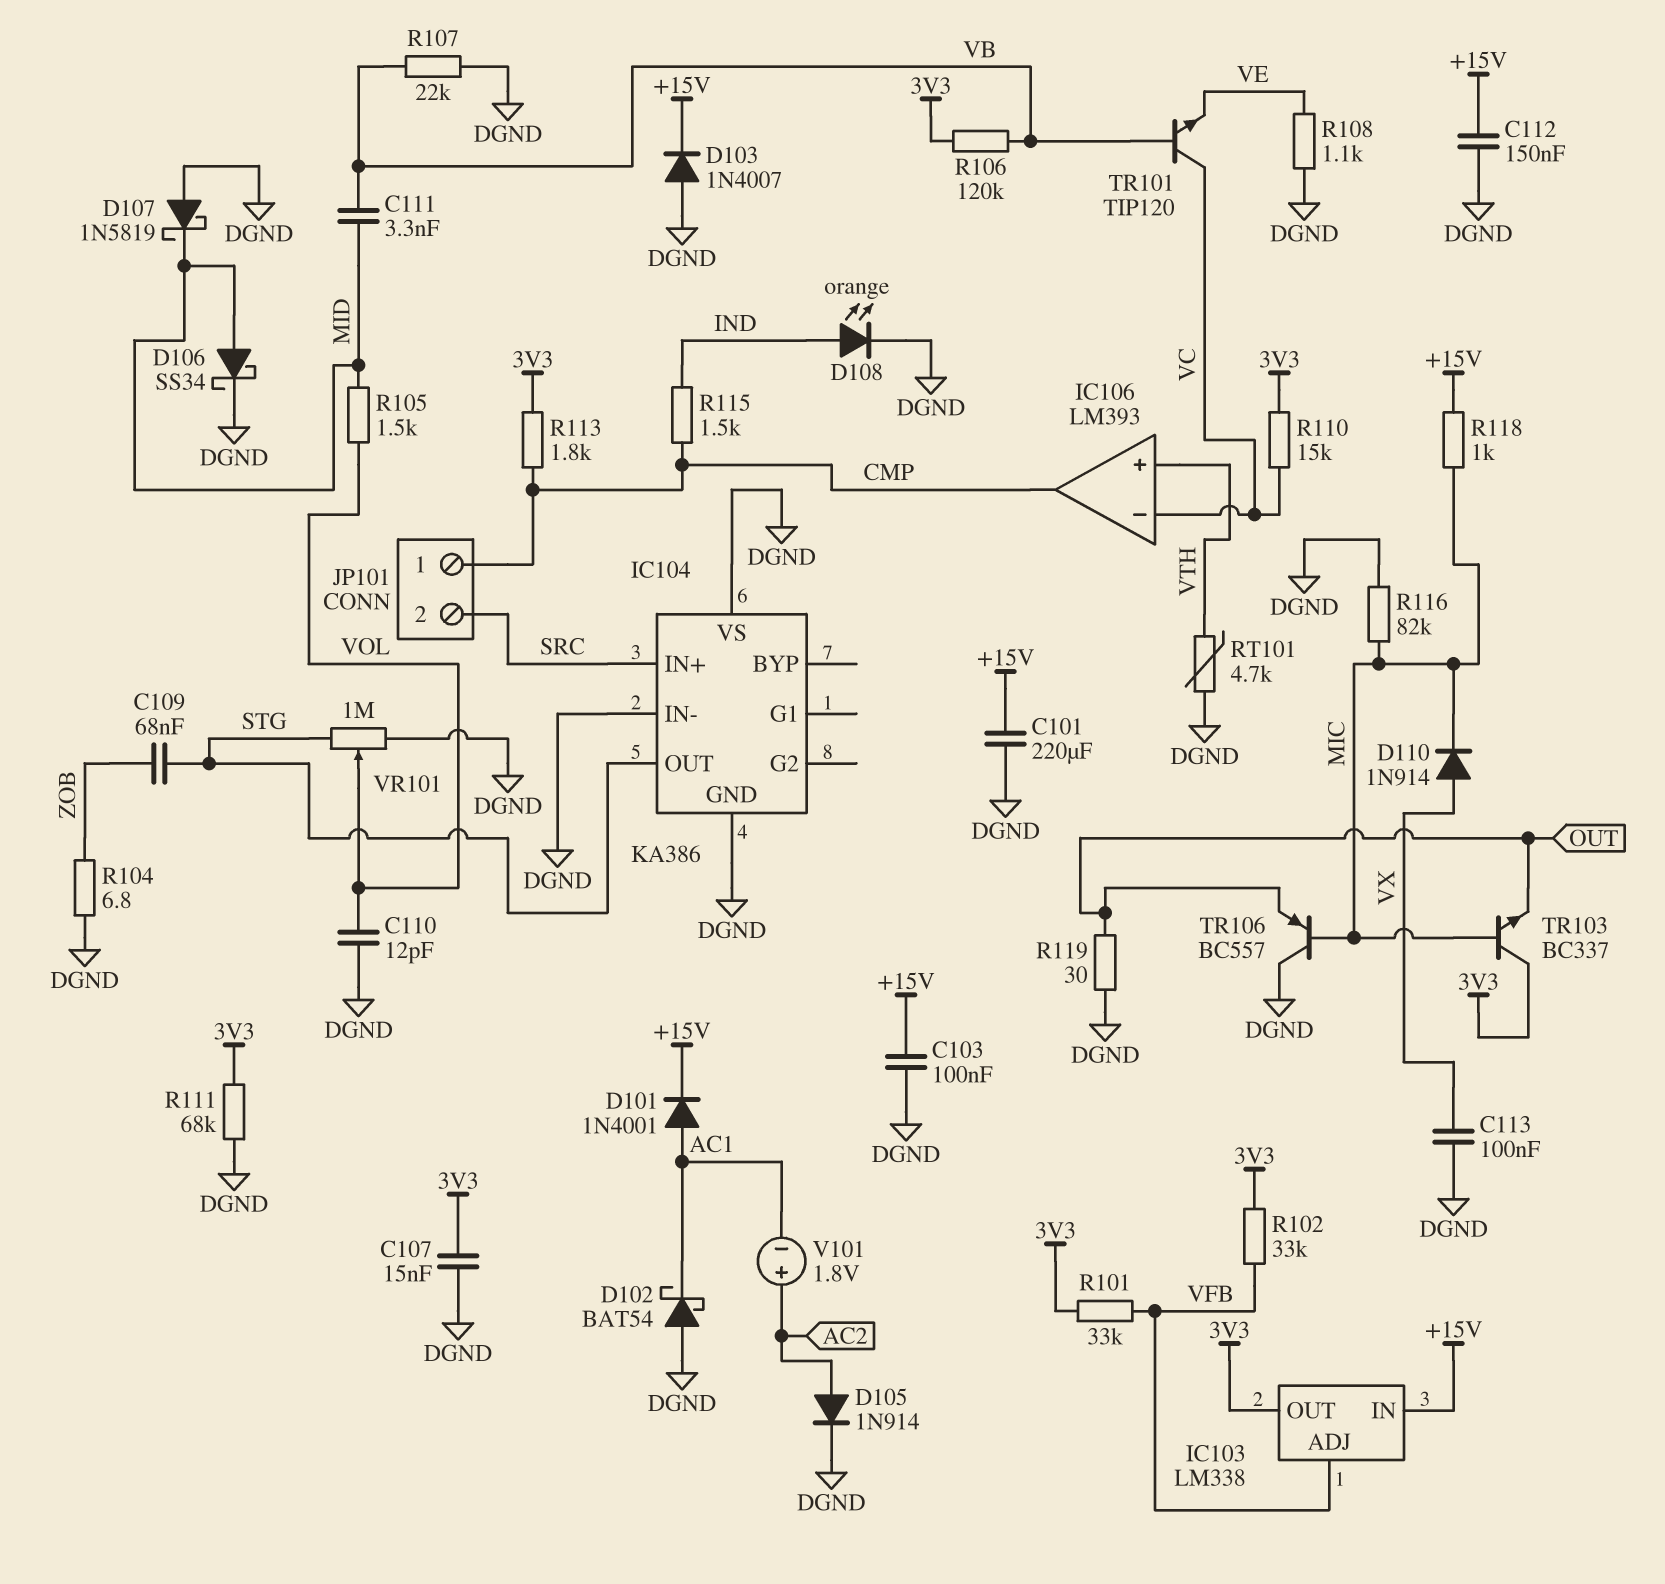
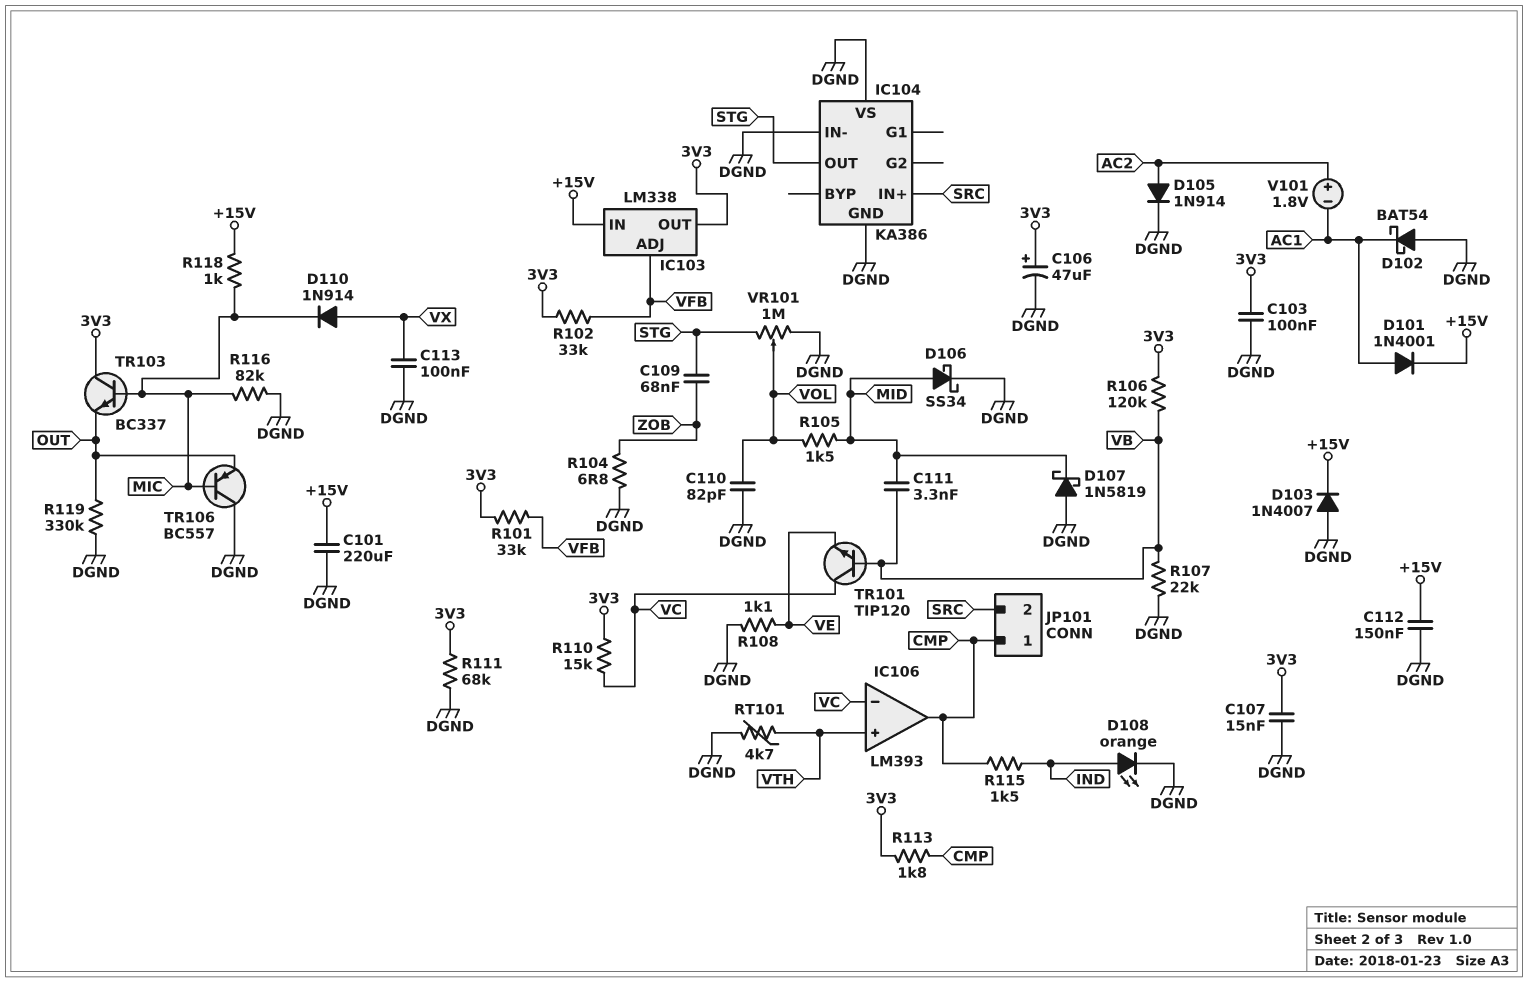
C103: 100nF (+15V, DGND) -> 100nF (3V3, DGND)
C106: none -> 47uF (plus 3V3, minus DGND)
C110: 12pF (DGND, VOL) -> 82pF (DGND, VOL)
R119: 30 (DGND, OUT) -> 330k (DGND, OUT)

